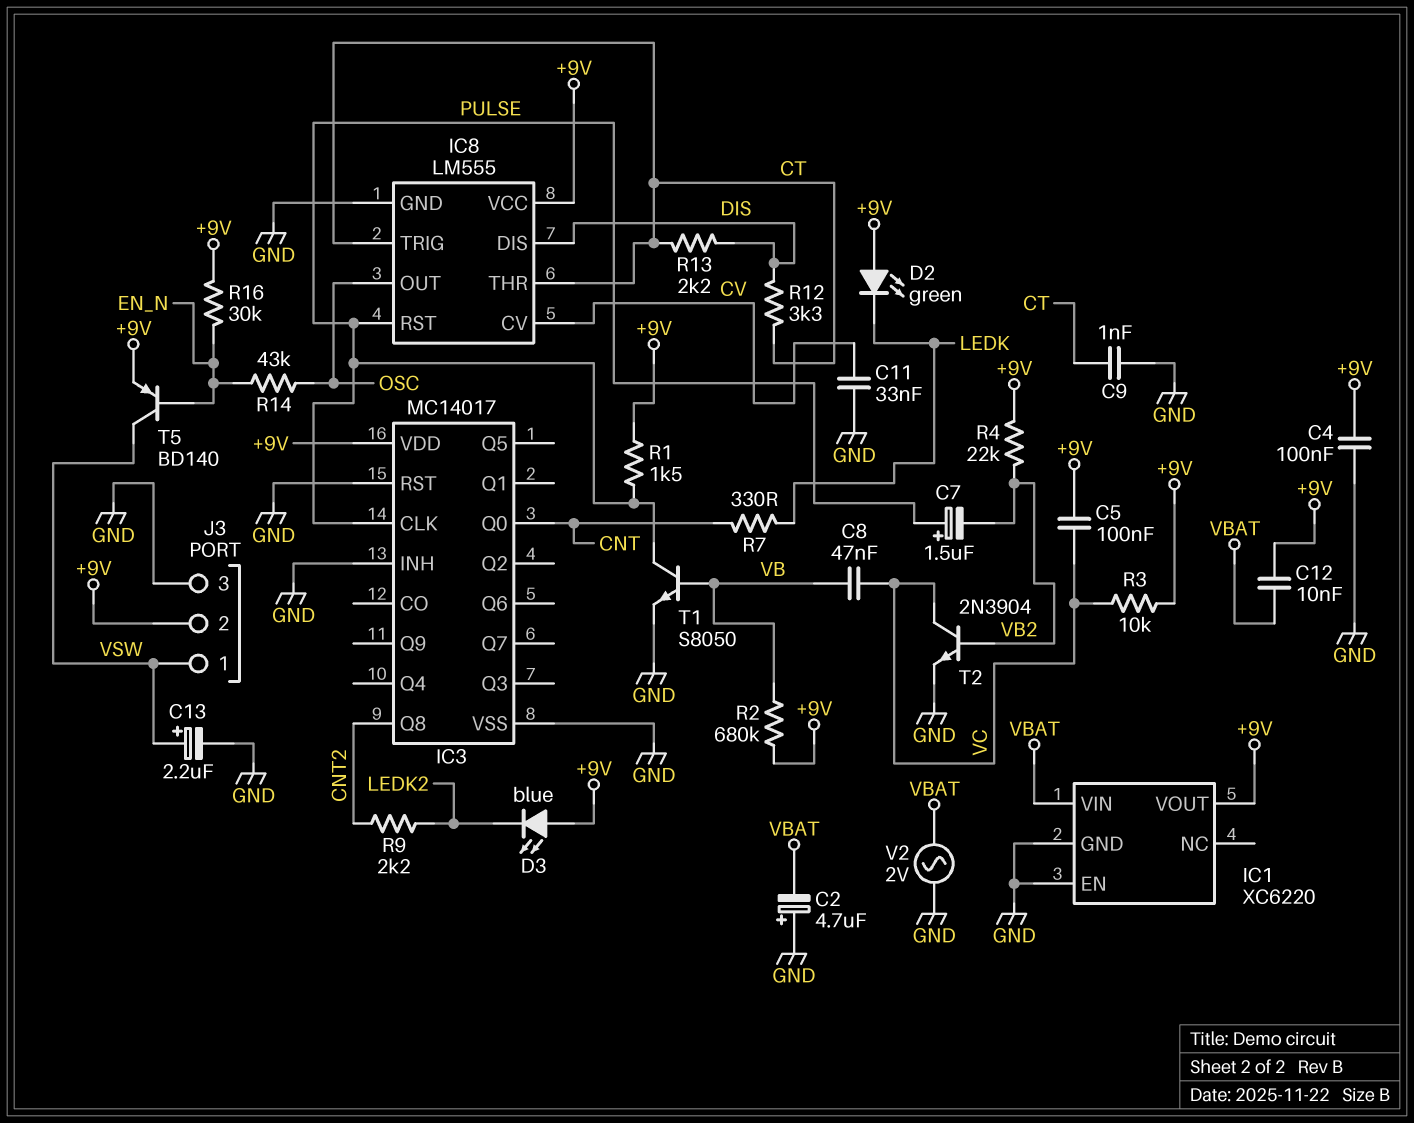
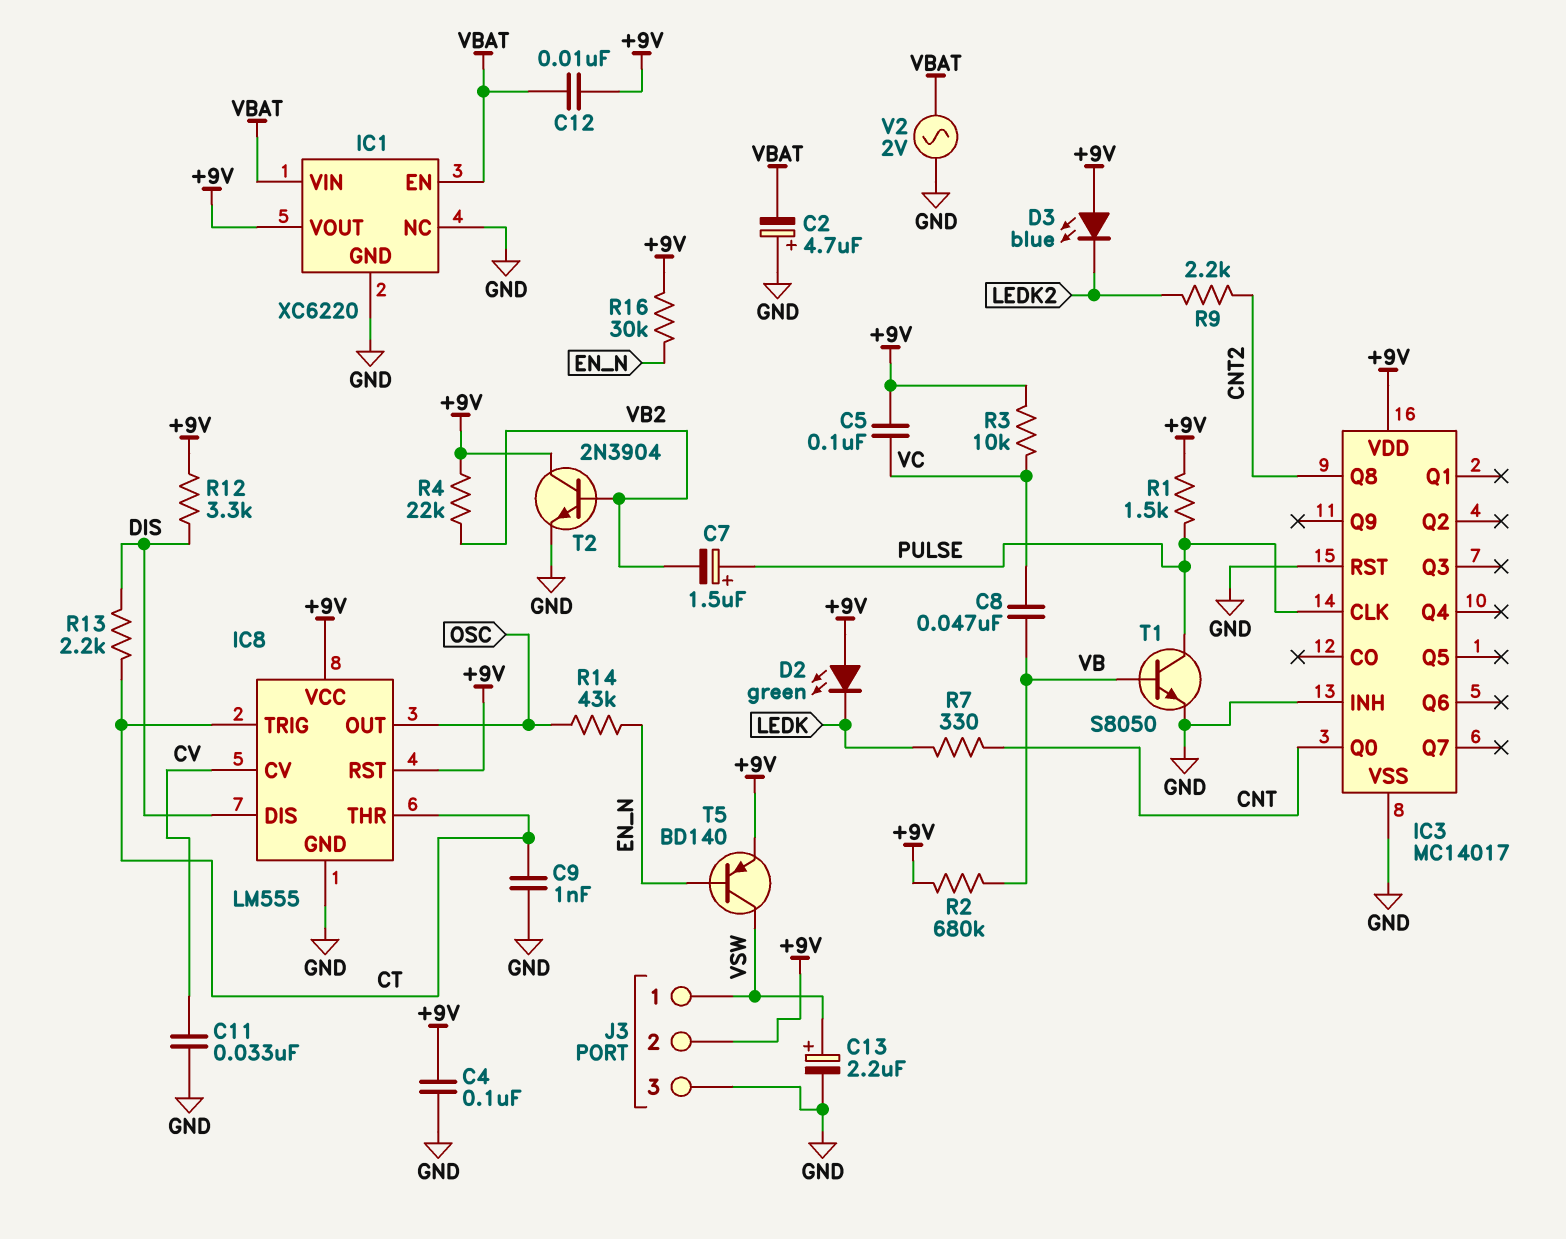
IC1 pin EN: GND -> VBAT
IC1 pin NC: none -> GND
IC8 pin RST: PULSE -> +9V
R12: 3.3k (CT, DIS) -> 3.3k (+9V, DIS)
T2: NPN 2N3904 (B VB2, C VC, E GND) -> NPN 2N3904 (B VB2, C +9V, E GND)

